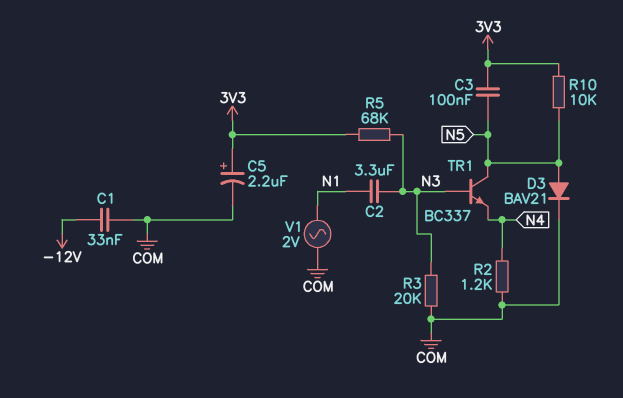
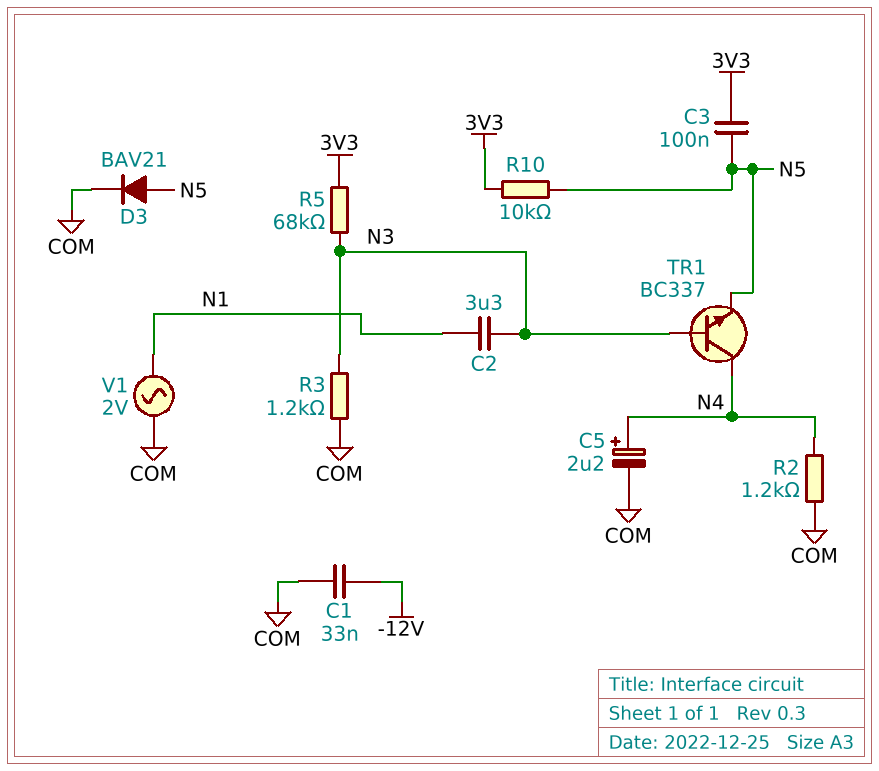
C5: 2.2uF (plus 3V3, minus COM) -> 2.2uF (plus N4, minus COM)
R3: 20k (COM, N3) -> 1.2k (COM, N3)
TR1: NPN BC337 (B N3, C N5, E N4) -> NPN BC337 (B N3, C N4, E N5)

